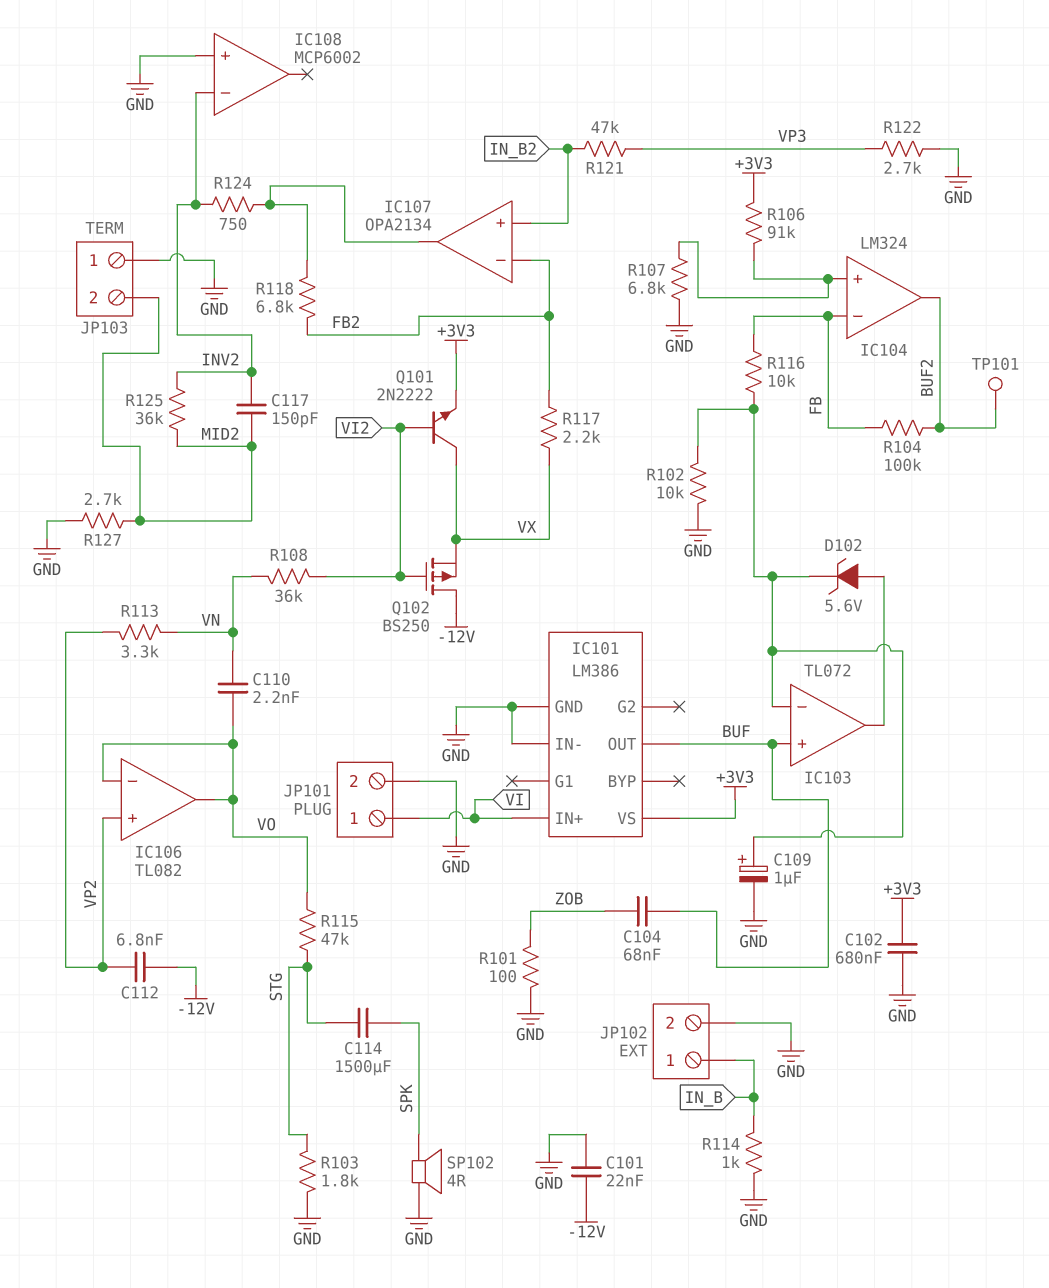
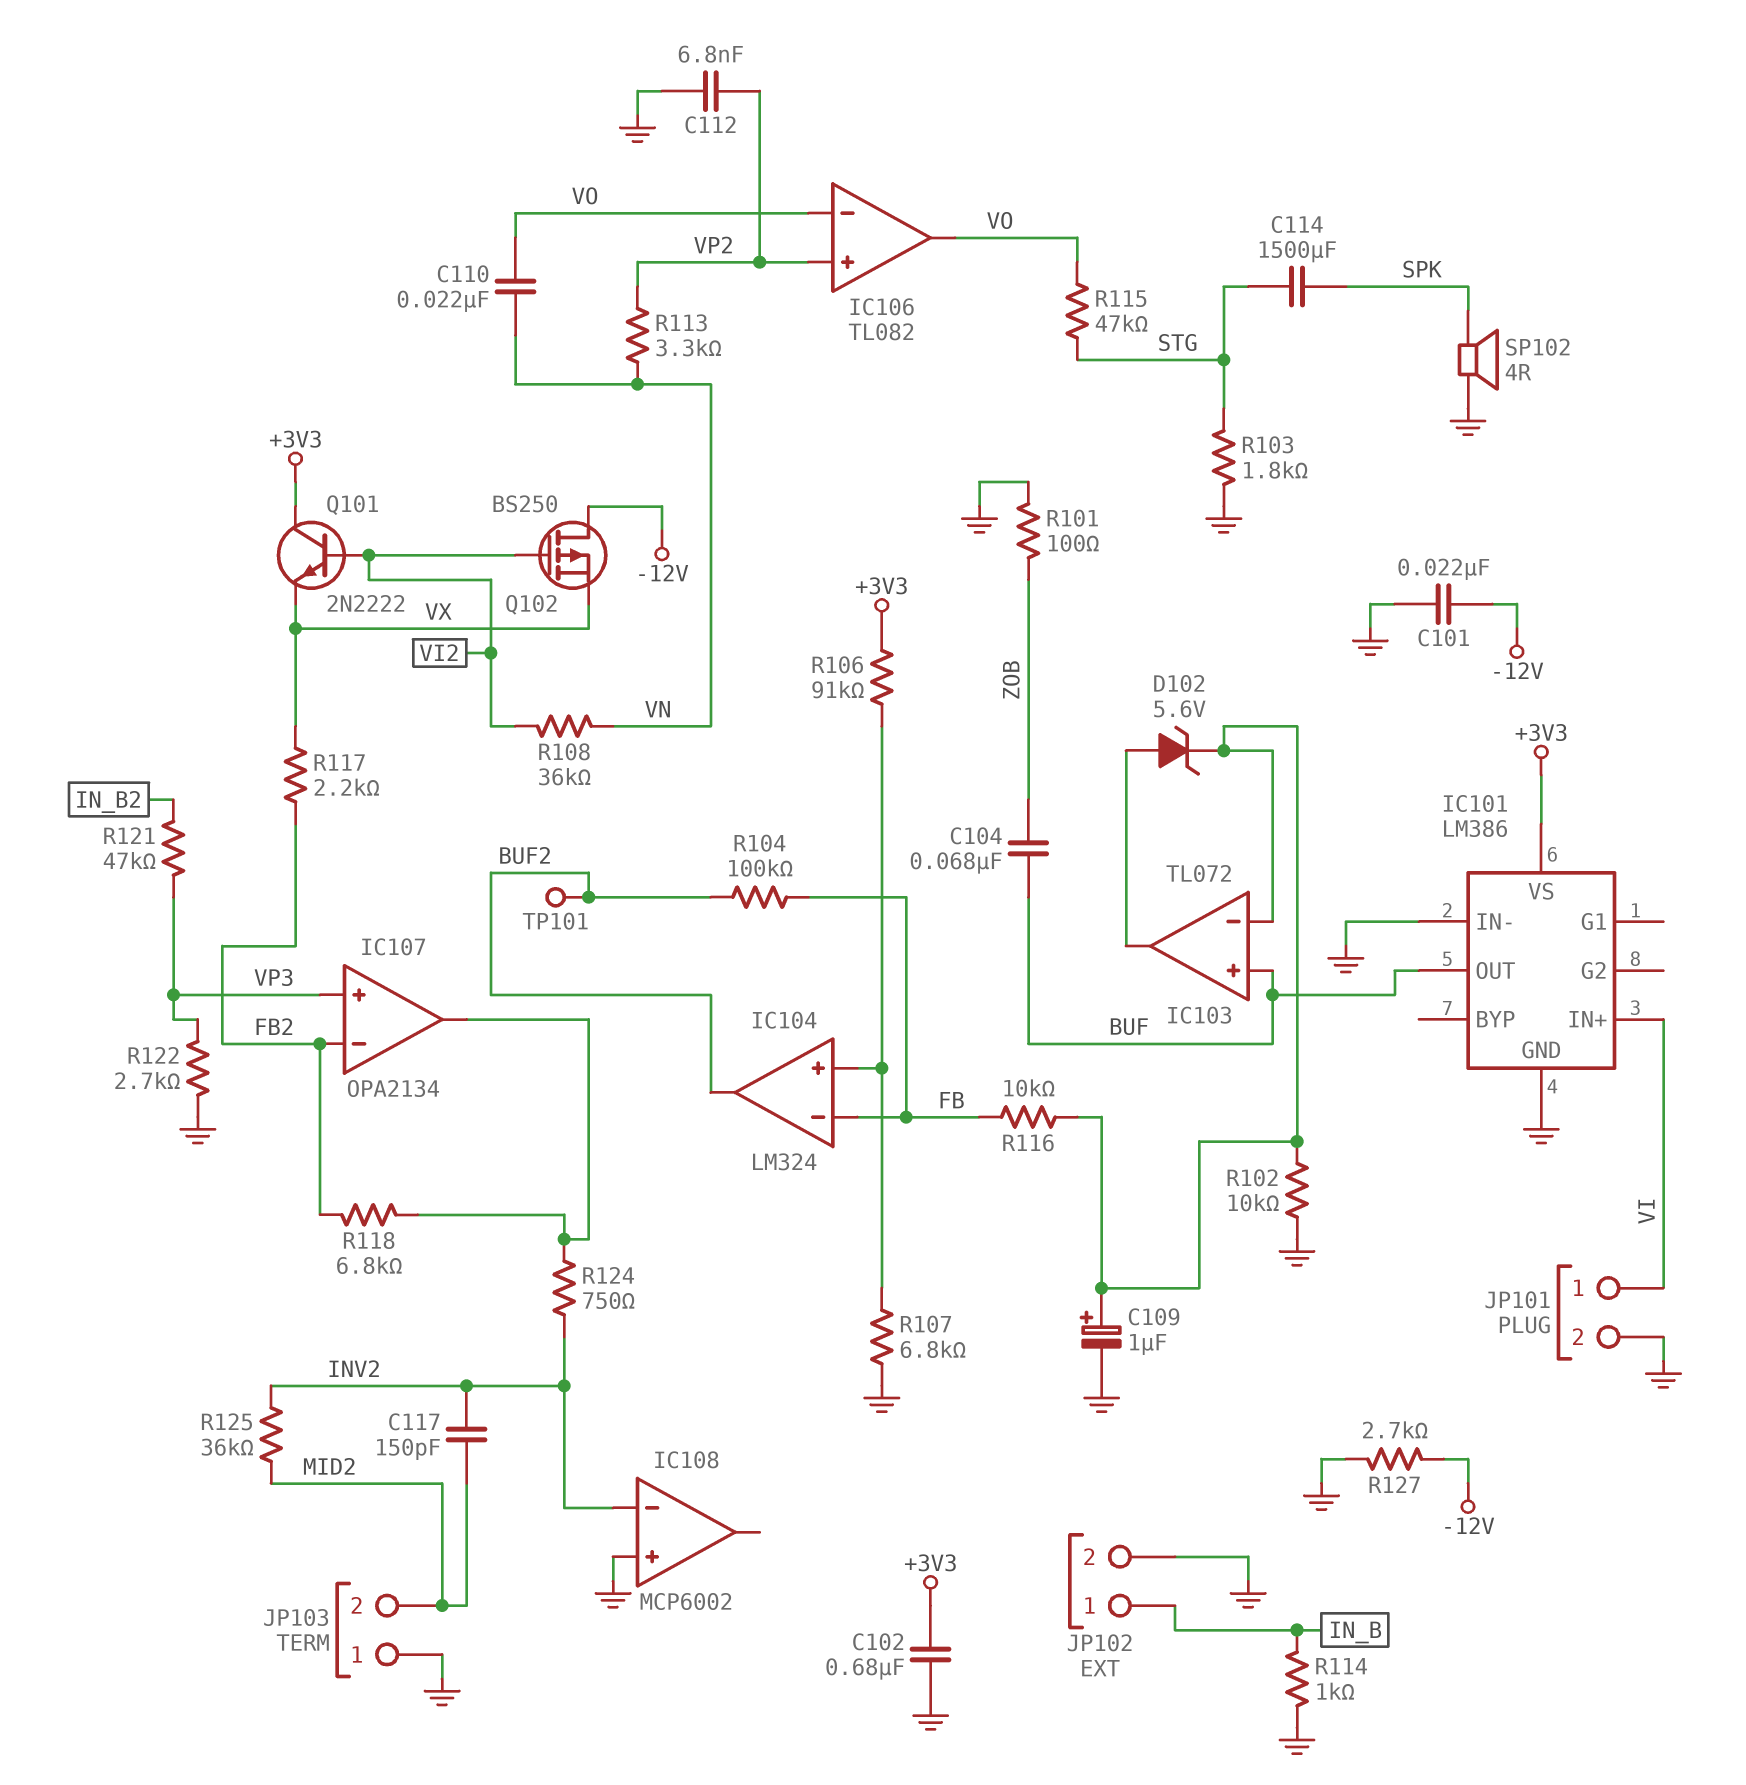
C110: 2.2nF (VN, VO) -> 22nF (VN, VO)
C112: 6.8nF (-12V, VP2) -> 6.8nF (GND, VP2)
IC107 pin in+: IN_B2 -> VP3
Q101: NPN 2N2222 (B VI2, C VX, E +3V3) -> NPN 2N2222 (B VI2, C +3V3, E VX)
R127: 2.7k (GND, MID2) -> 2.7k (-12V, GND)

